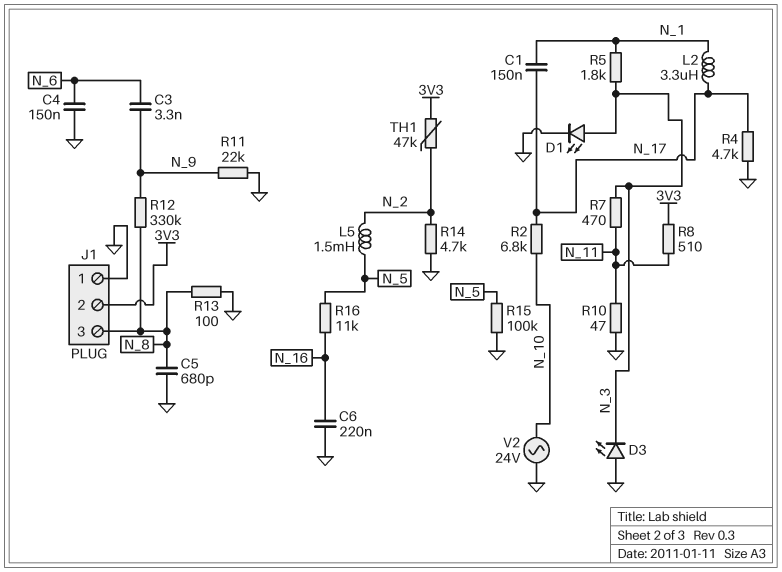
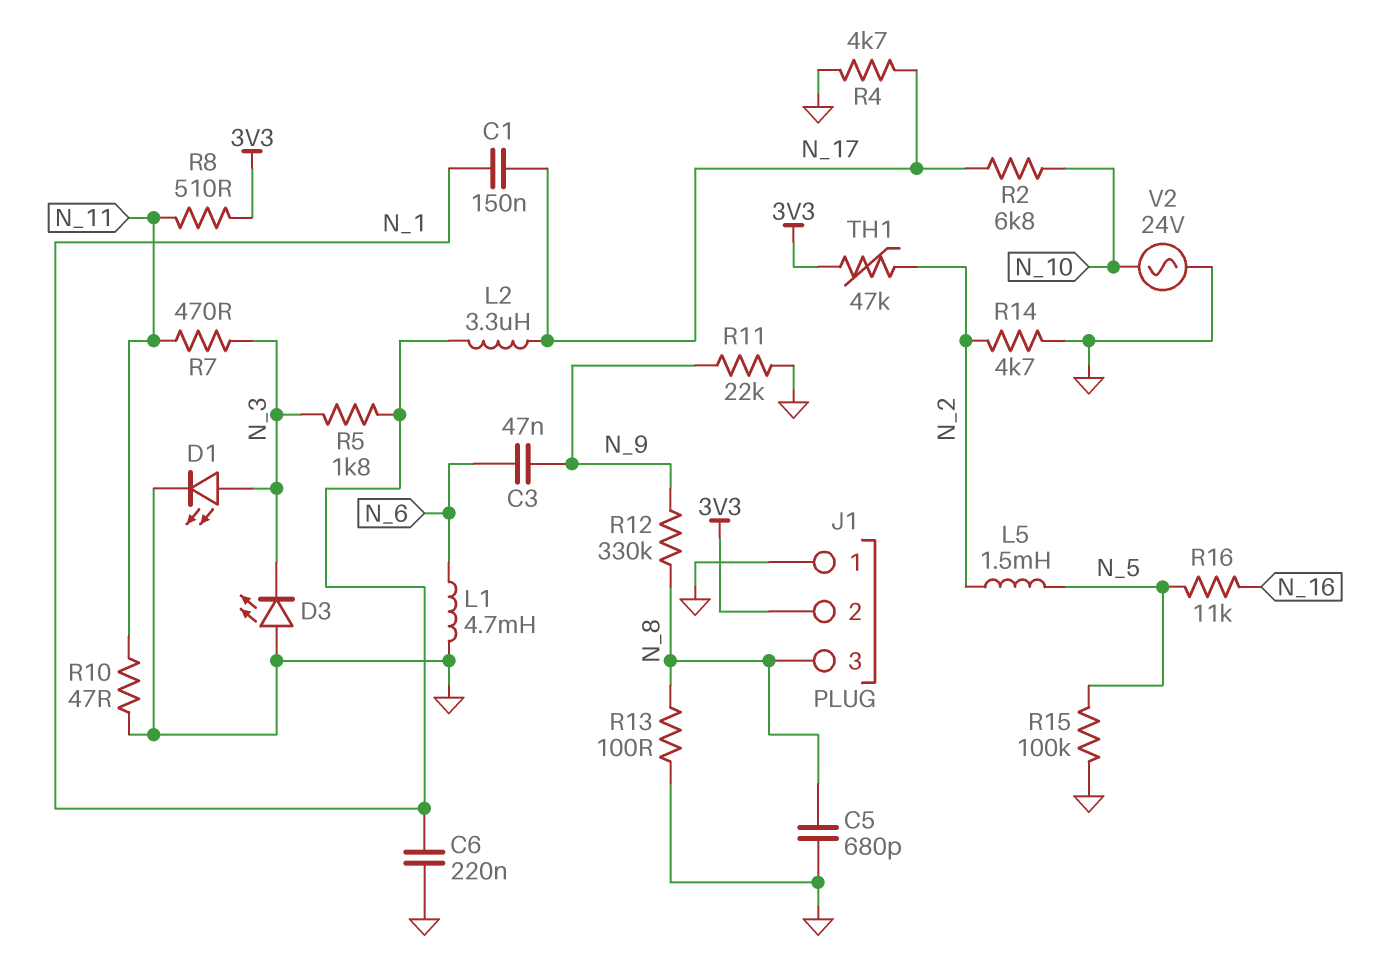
C3: 3.3nF (N_6, N_9) -> 47nF (N_6, N_9)
C4: 150nF (GND, N_6) -> none
C6: 220nF (GND, N_16) -> 220nF (GND, N_1)
L1: none -> 4.7mH (GND, N_6)

